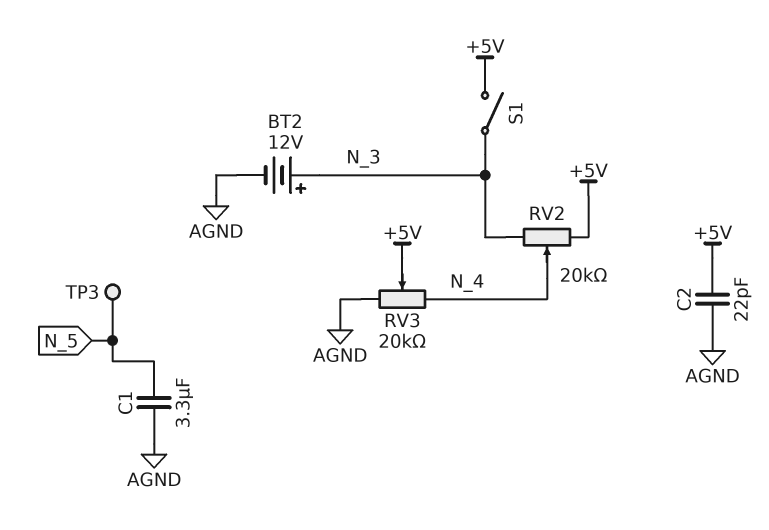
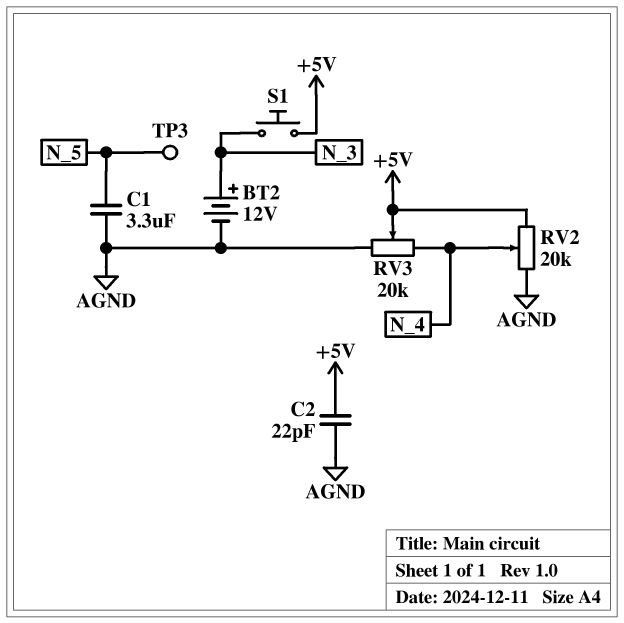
RV2: 20k (+5V, N_3, wiper N_4) -> 20k (+5V, AGND, wiper N_4)
S1: switch (+5V, N_3) -> button (+5V, N_3)

